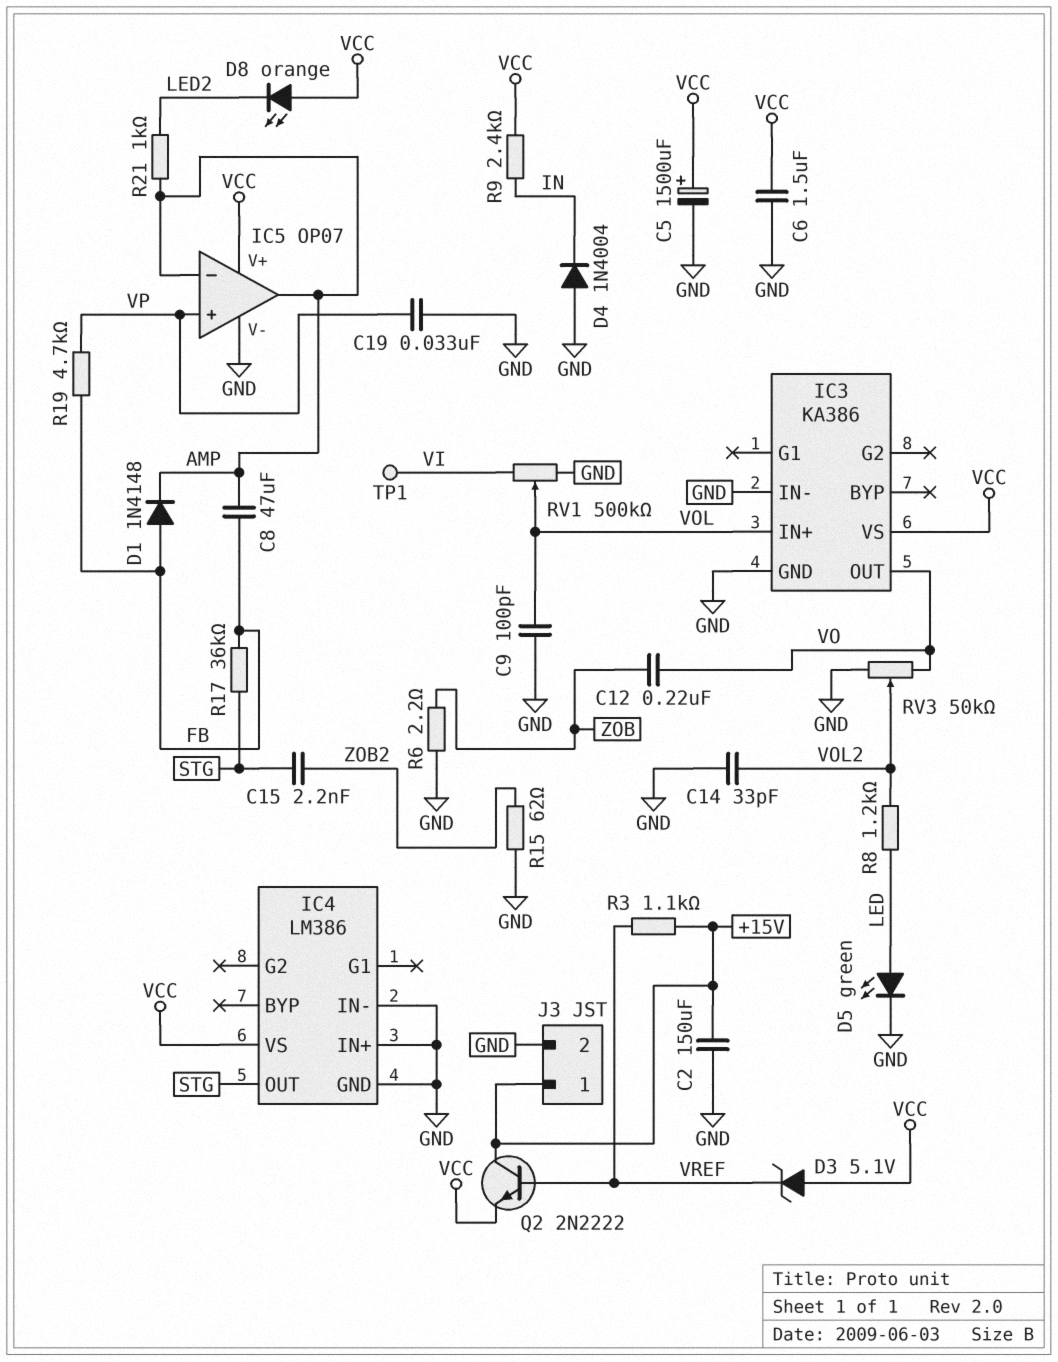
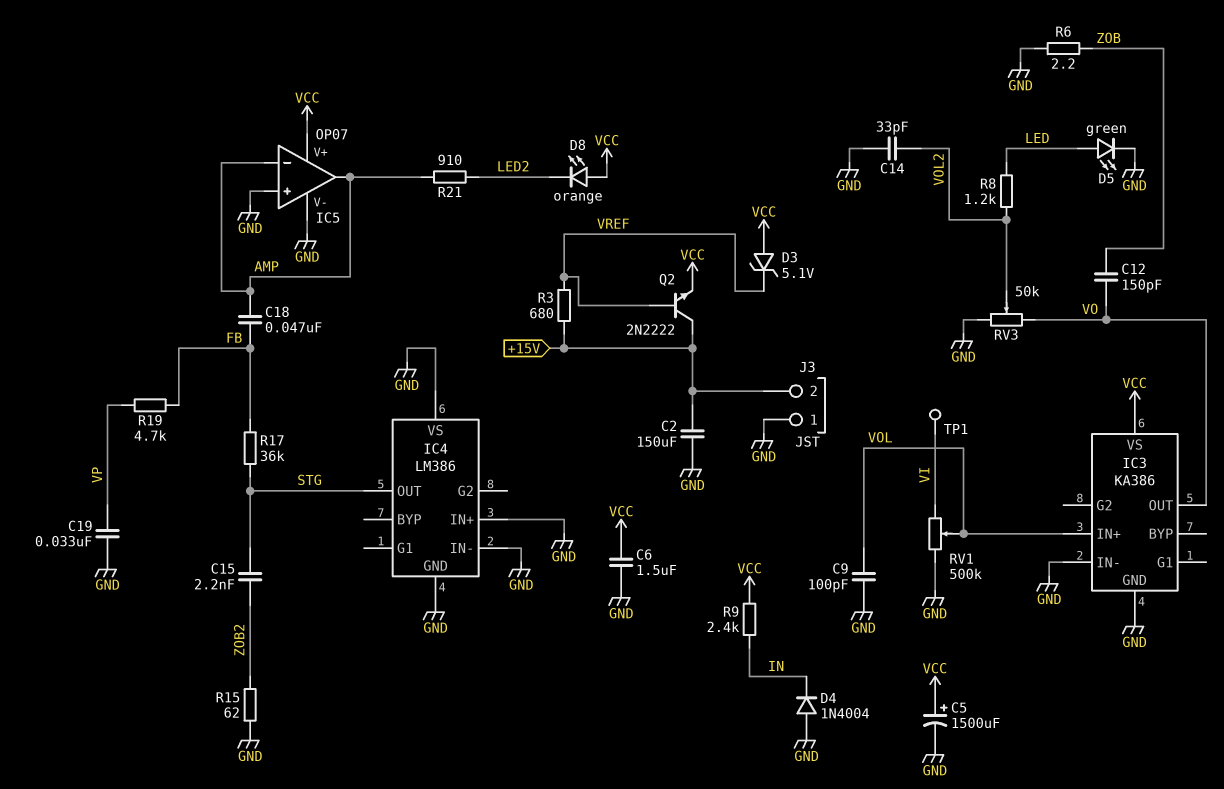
C8: 47uF (AMP, FB) -> none
C12: 220nF (VO, ZOB) -> 150pF (VO, ZOB)
C18: none -> 47nF (AMP, FB)
D1: diode 1N4148 (A FB, K AMP) -> none
IC4 pin VS: VCC -> GND
IC5 pin in+: VP -> GND
J3 pin 1: +15V -> GND
J3 pin 2: GND -> +15V
R3: 1.1k (+15V, VREF) -> 680 (+15V, VREF)
R21: 1k (AMP, LED2) -> 910 (AMP, LED2)

